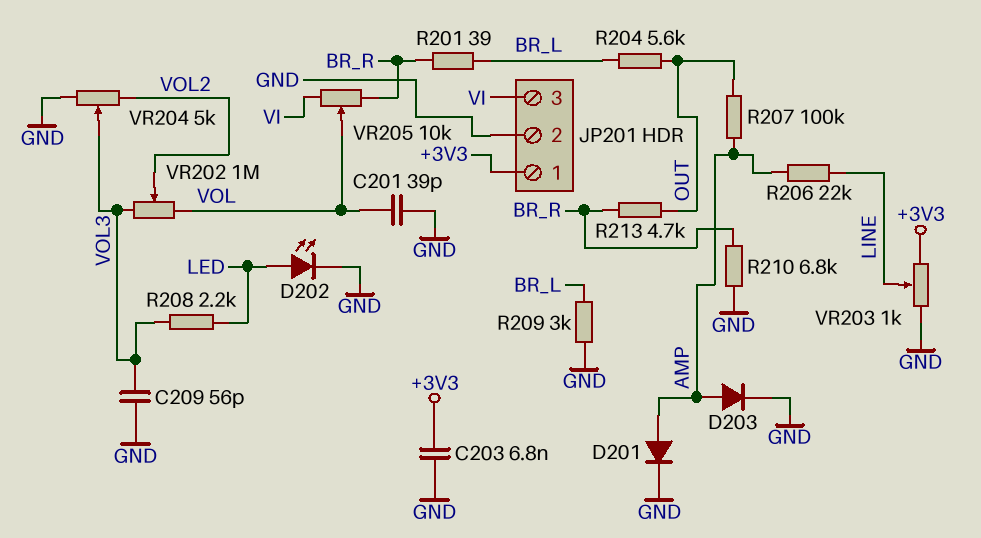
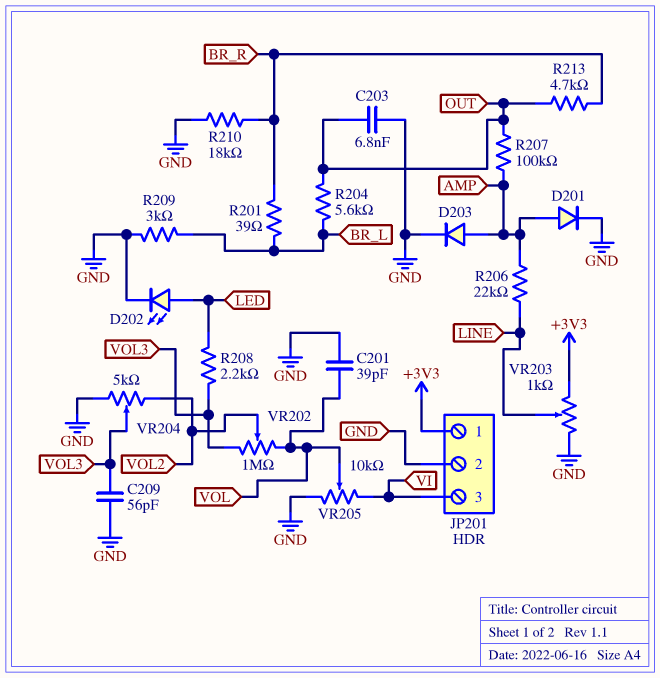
C203: 6.8nF (+3V3, GND) -> 6.8nF (GND, OUT)
R210: 6.8k (BR_R, GND) -> 18k (BR_R, GND)
VR205: 10k (BR_R, VI, wiper VOL) -> 10k (GND, VI, wiper VOL)

